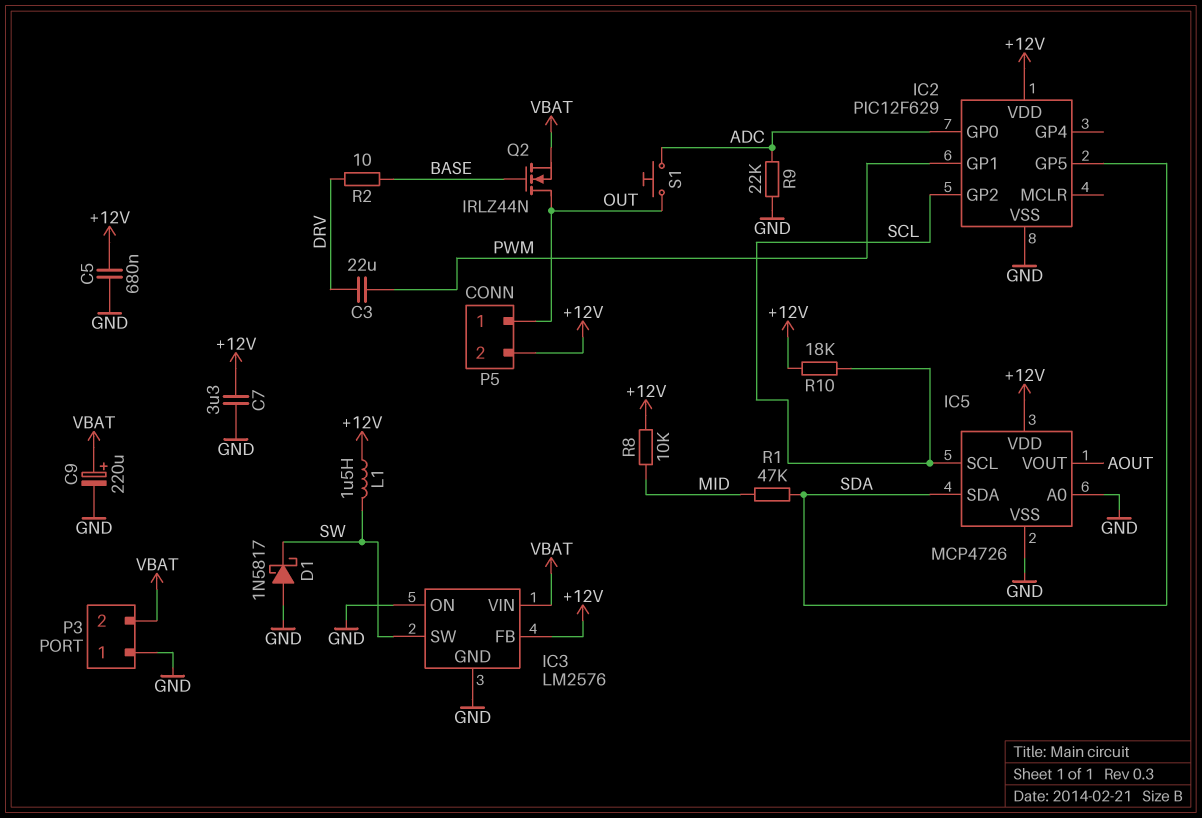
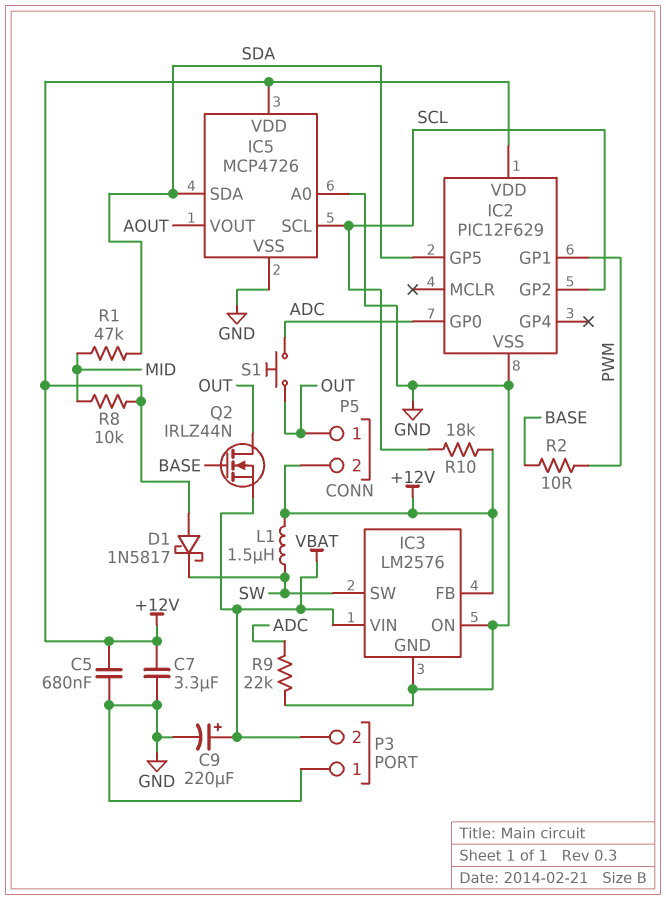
C3: 22uF (DRV, PWM) -> none
D1: schottky 1N5817 (A GND, K SW) -> schottky 1N5817 (A +12V, K SW)
R2: 10 (BASE, DRV) -> 10 (BASE, PWM)

